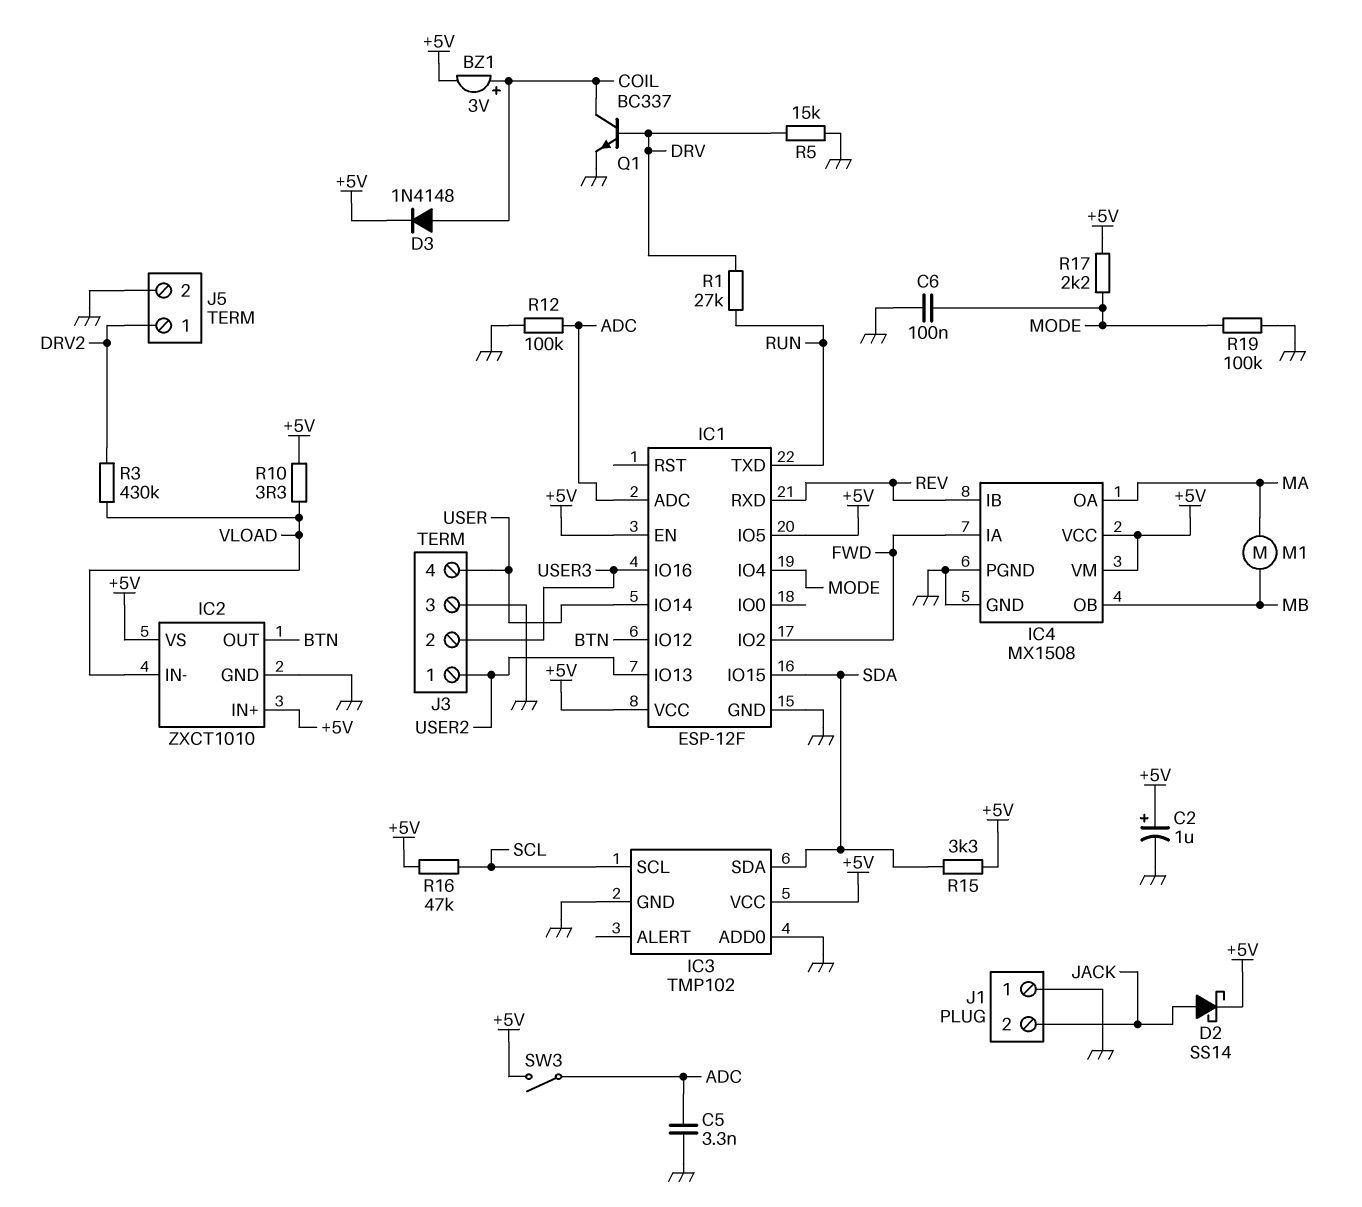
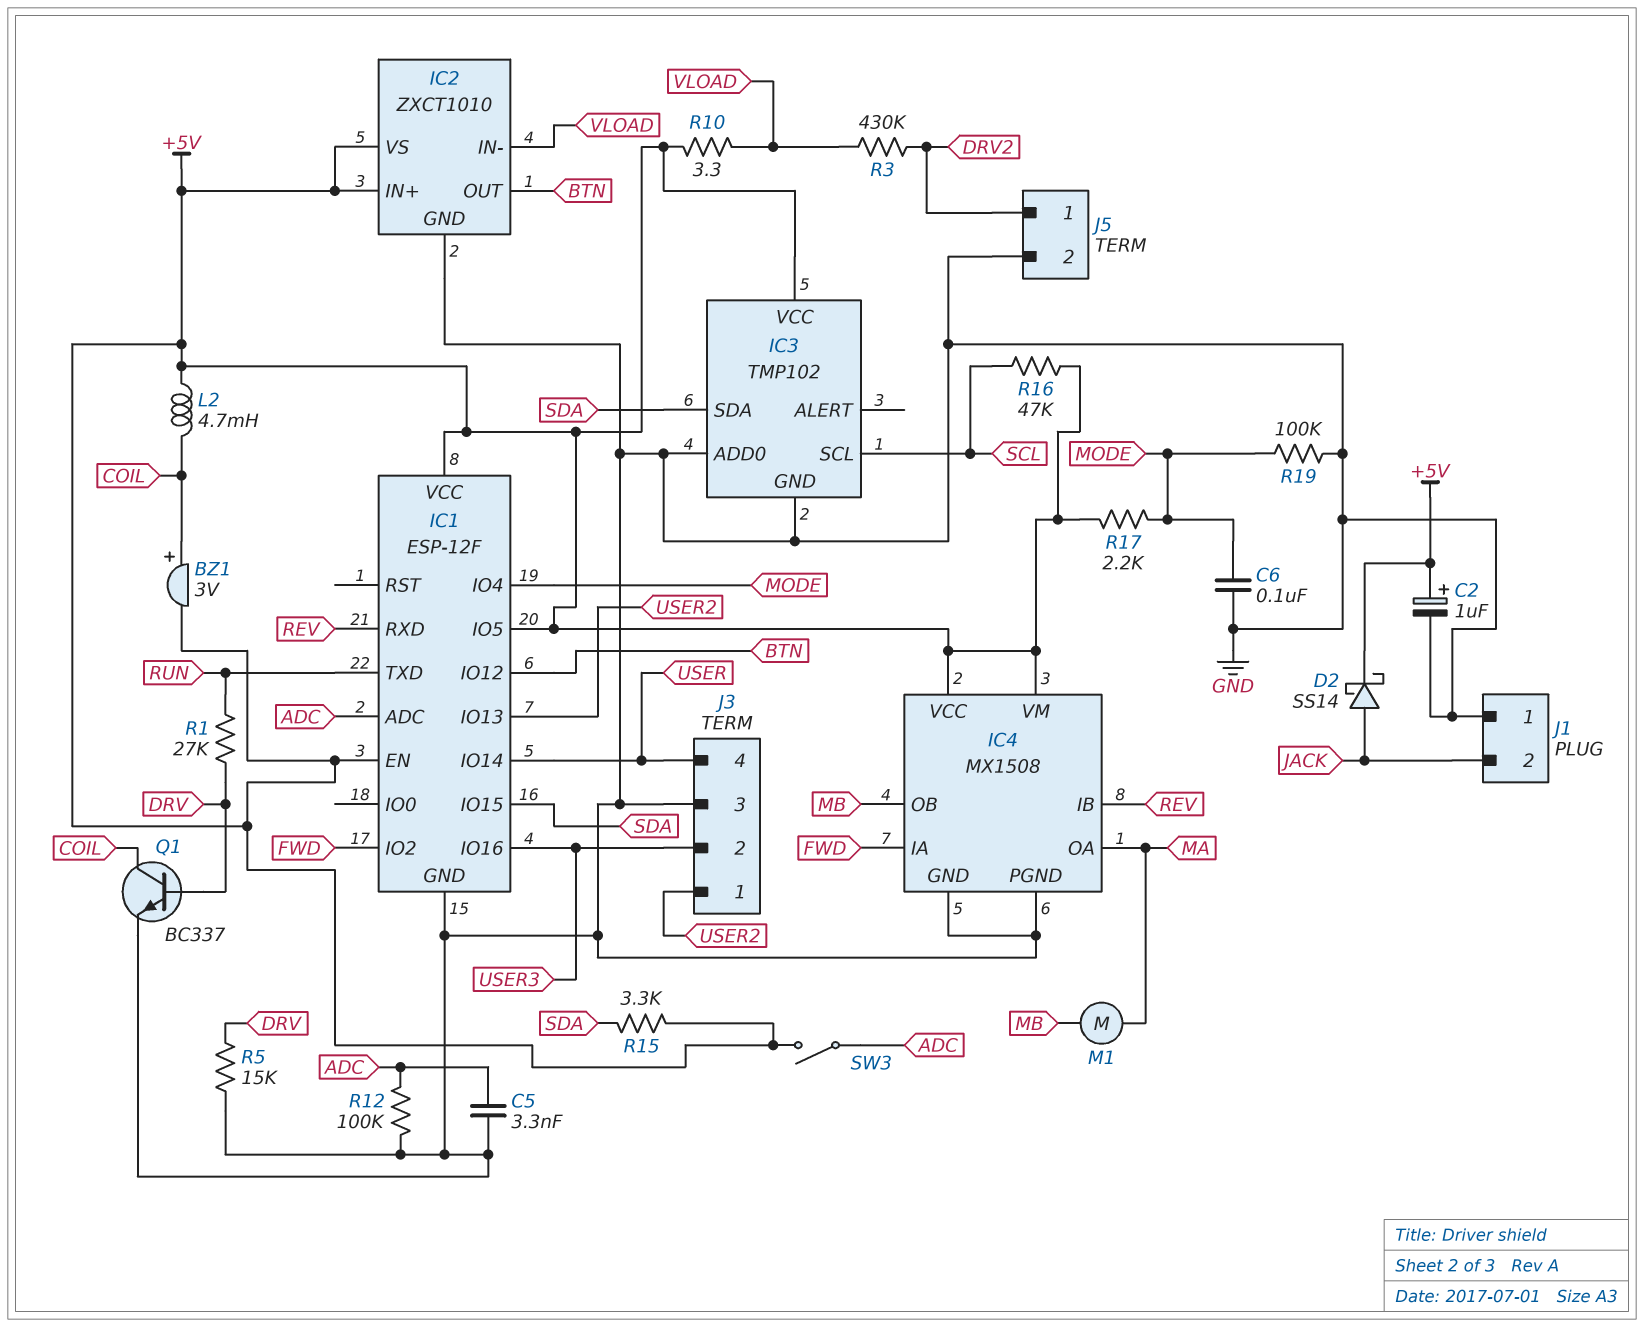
D3: diode 1N4148 (A COIL, K +5V) -> none
L2: none -> 4.7mH (+5V, COIL)

